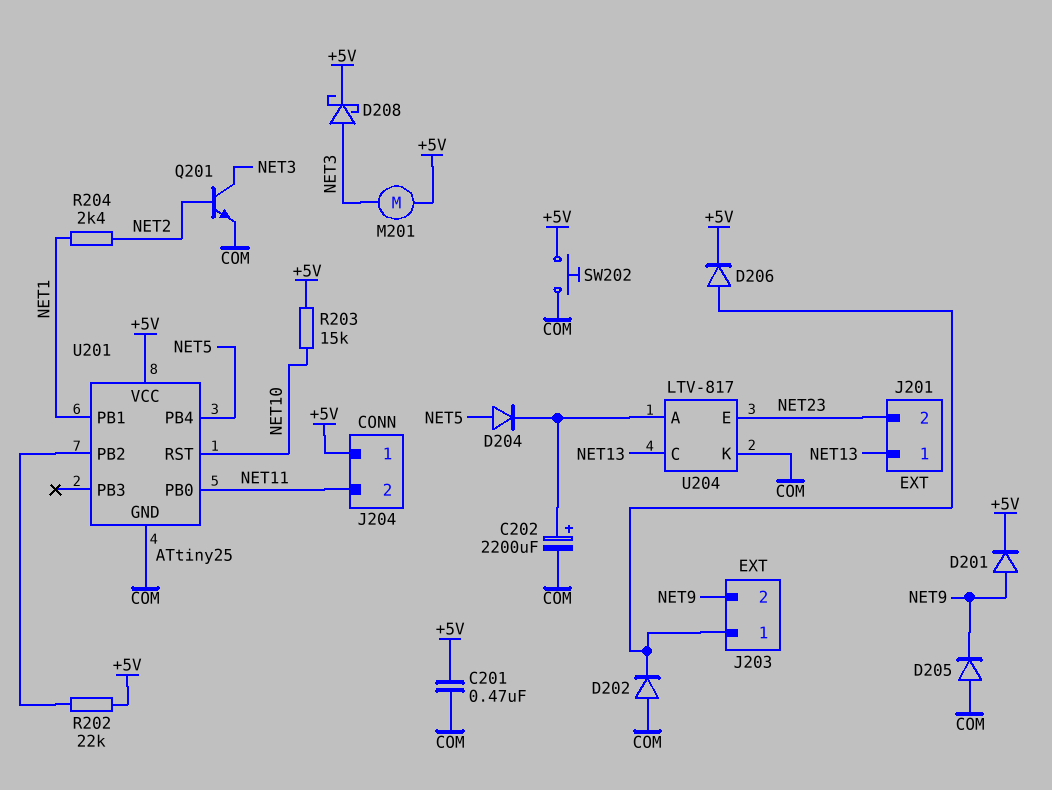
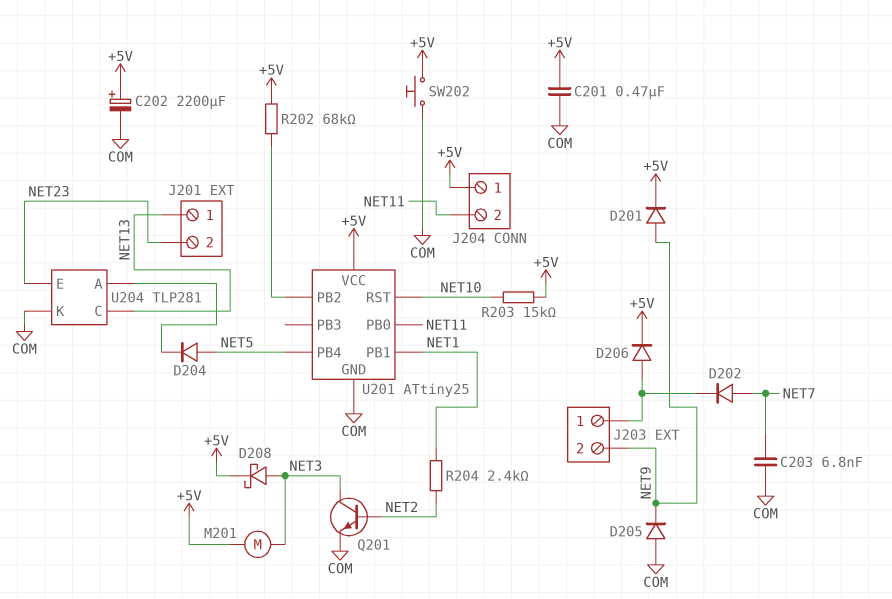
C202: 2200uF (plus U204/A, minus COM) -> 2200uF (plus +5V, minus COM)
C203: none -> 6.8nF (COM, NET7)
D202: diode (A COM, K J203/1) -> diode (A NET7, K J203/1)
R202: 22k (+5V, U201/PB2) -> 68k (+5V, U201/PB2)
U204: LTV-817 -> TLP281

